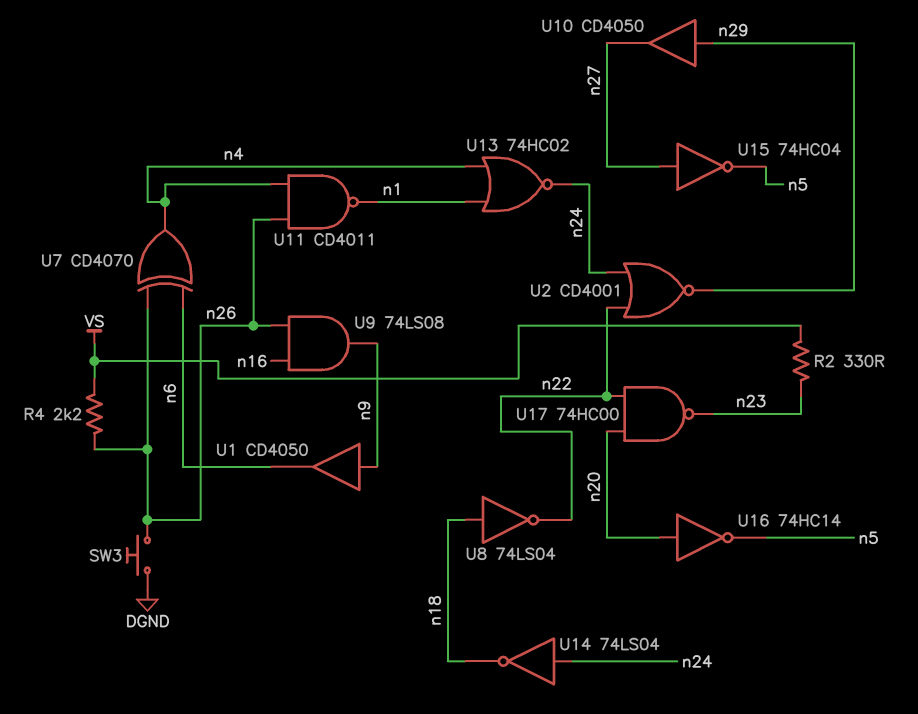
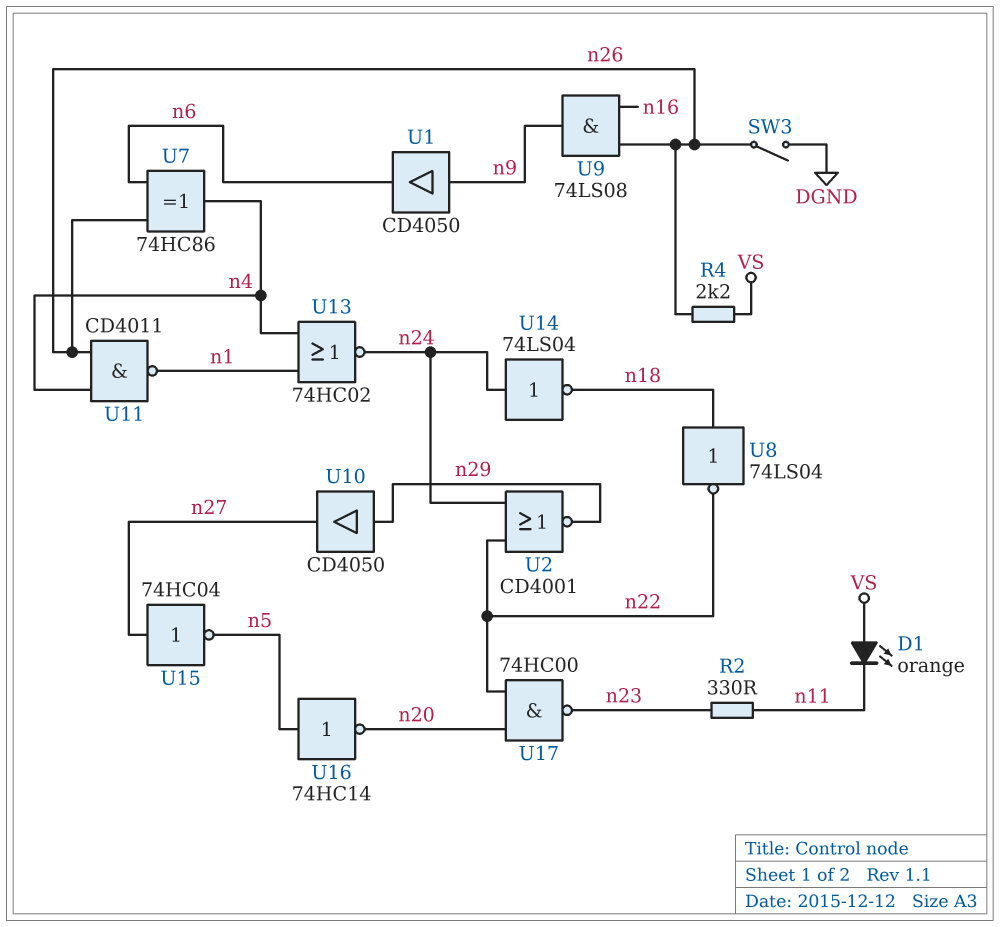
D1: none -> LED orange (A VS, K n11)
R2: 330 (VS, n23) -> 330 (n11, n23)
SW3: button (DGND, n26) -> switch (DGND, n26)
U7: XOR CD4070 (in n6, in n26, out n4) -> XOR 74HC86 (in n6, in n26, out n4)
U16: NOT 74HC14 (in n20, out n5) -> NOT 74HC14 (in n5, out n20)

